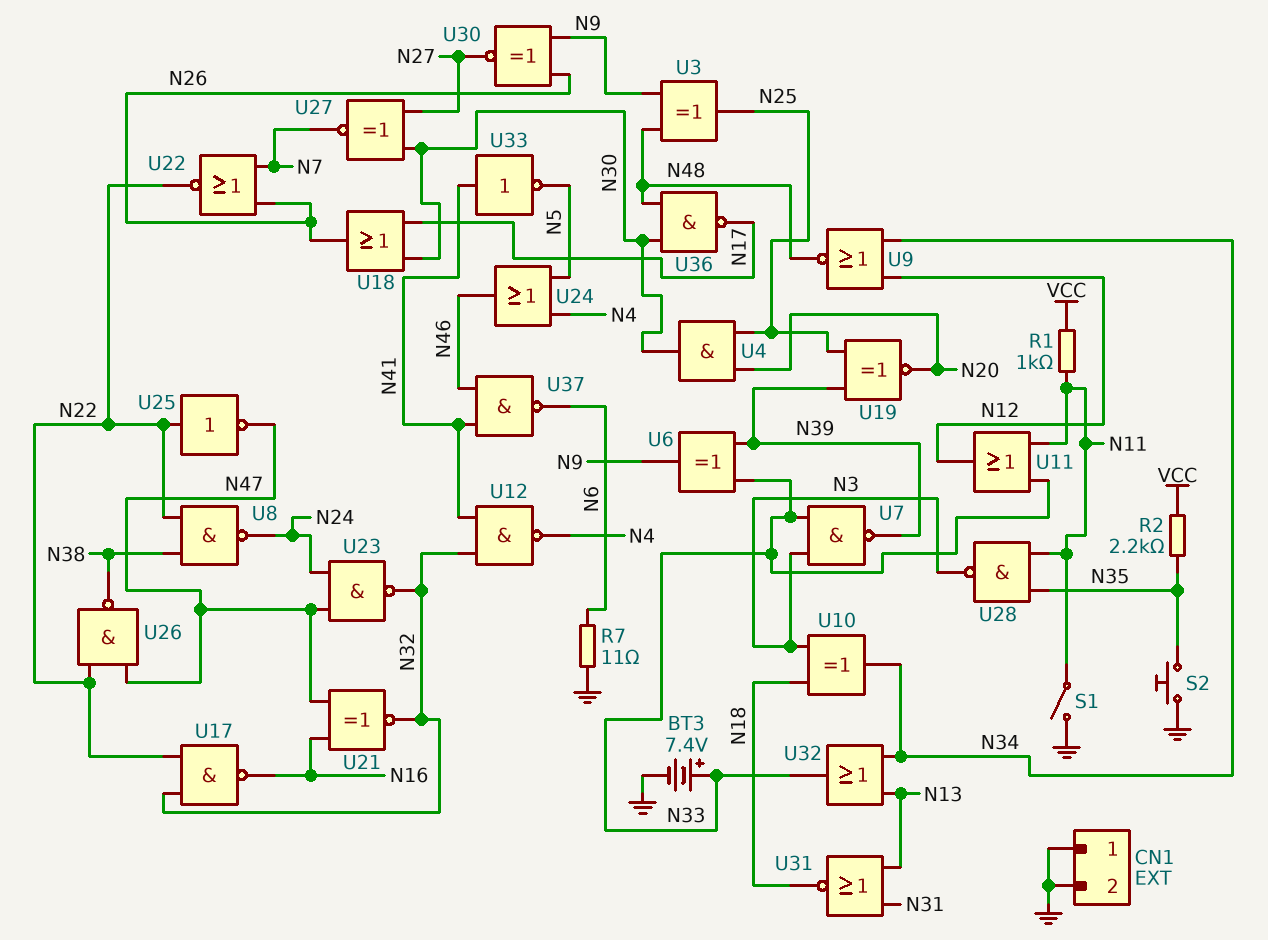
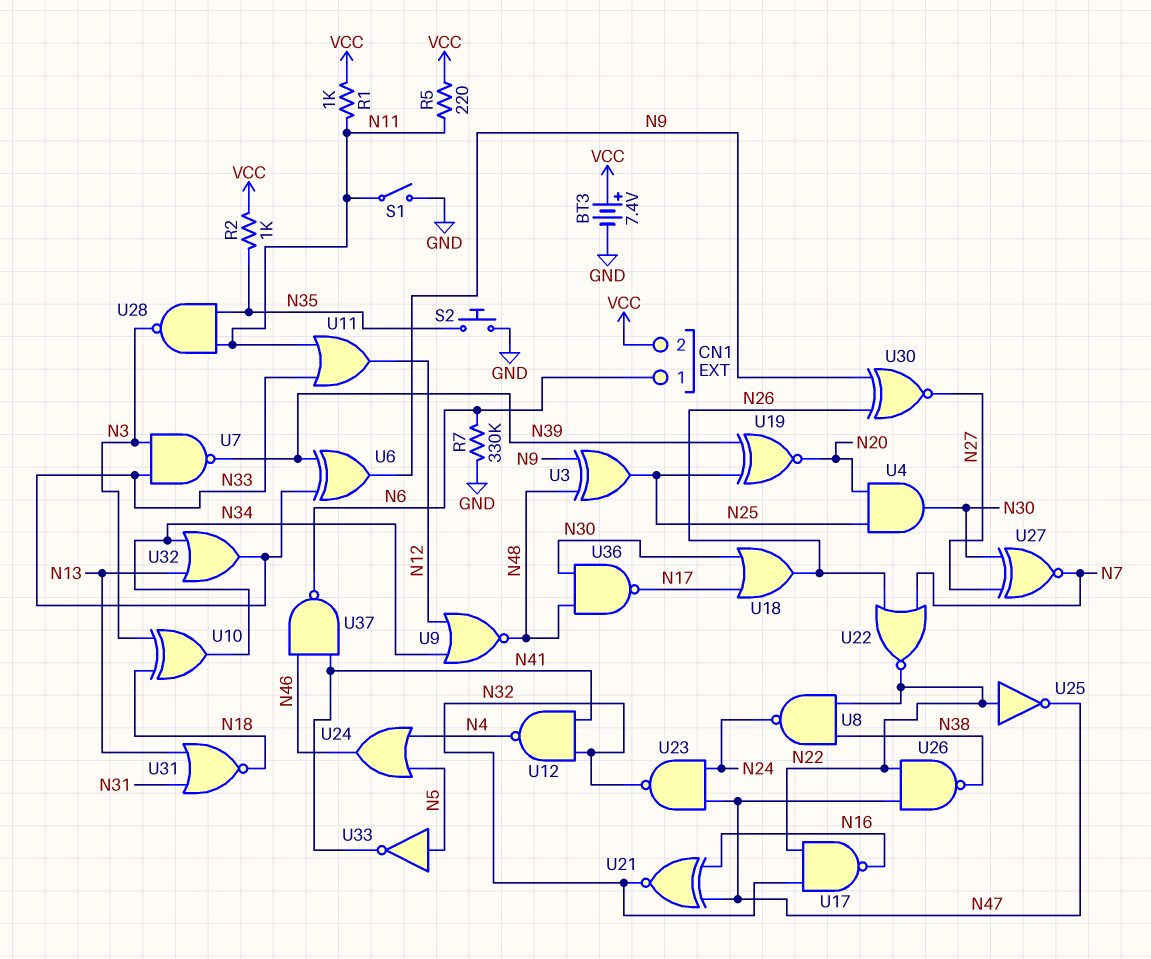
BT3: 7.4V (plus N33, minus GND) -> 7.4V (plus VCC, minus GND)
CN1 pin 1: GND -> N6
CN1 pin 2: GND -> VCC
R2: 2.2k (N35, VCC) -> 1k (N35, VCC)
R5: none -> 220 (N11, VCC)
R7: 11 (GND, N6) -> 330k (GND, N6)
U33: NOT (in N41, out N5) -> NOT (in N5, out N41)

